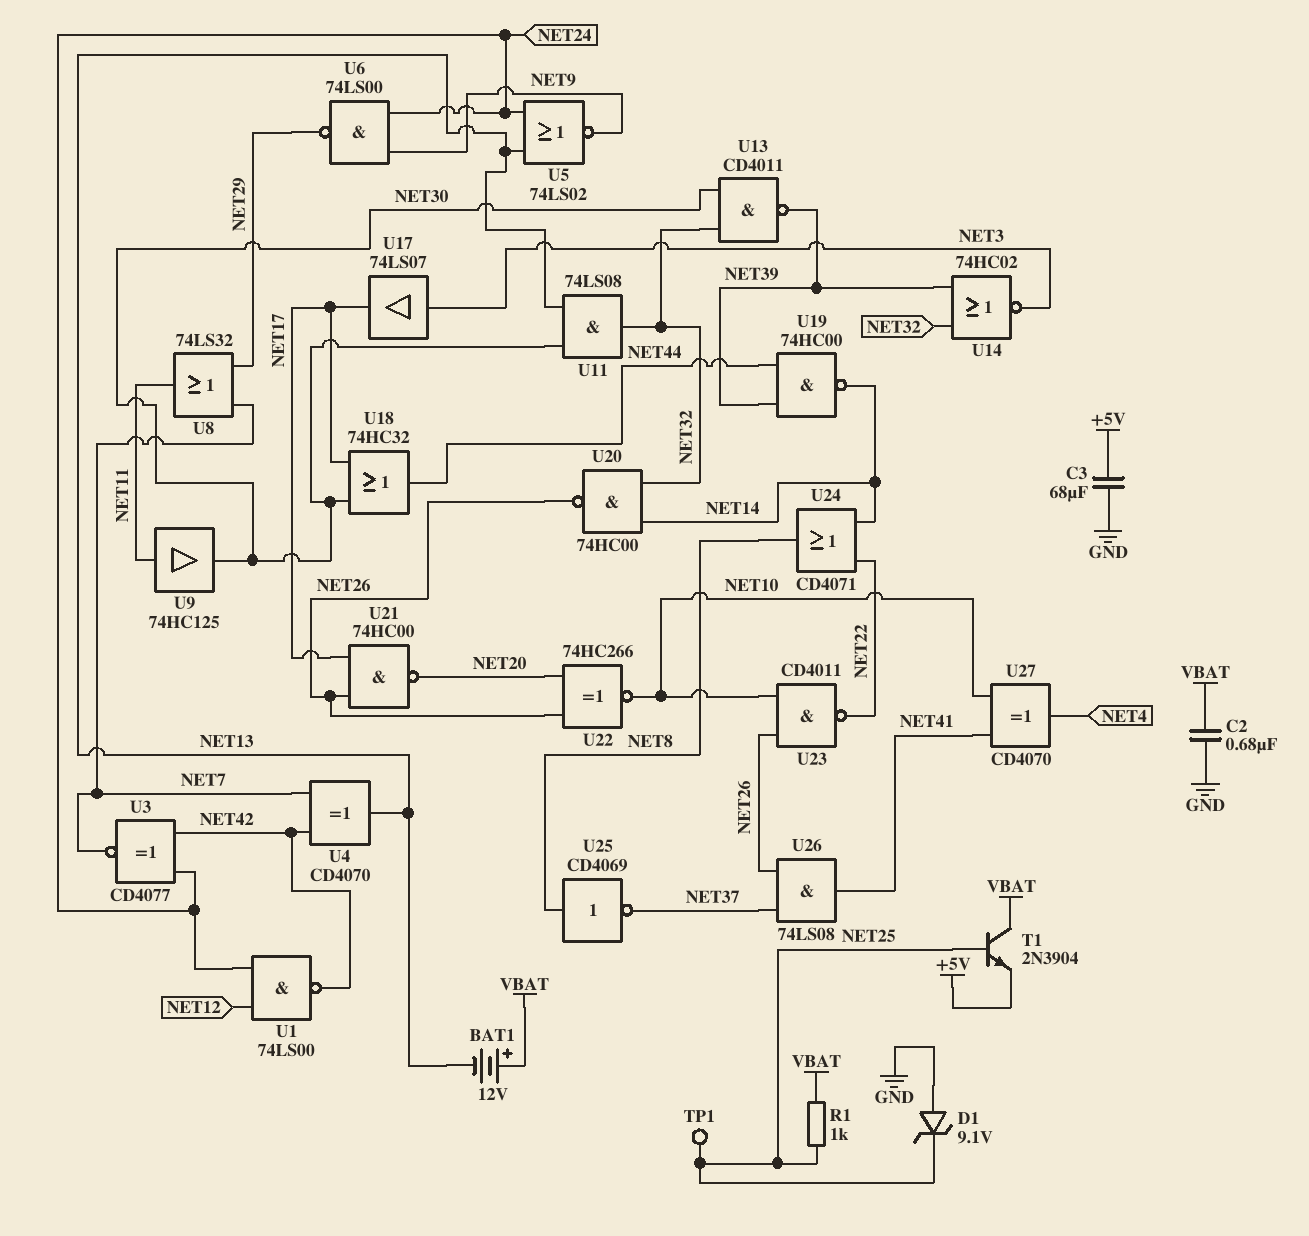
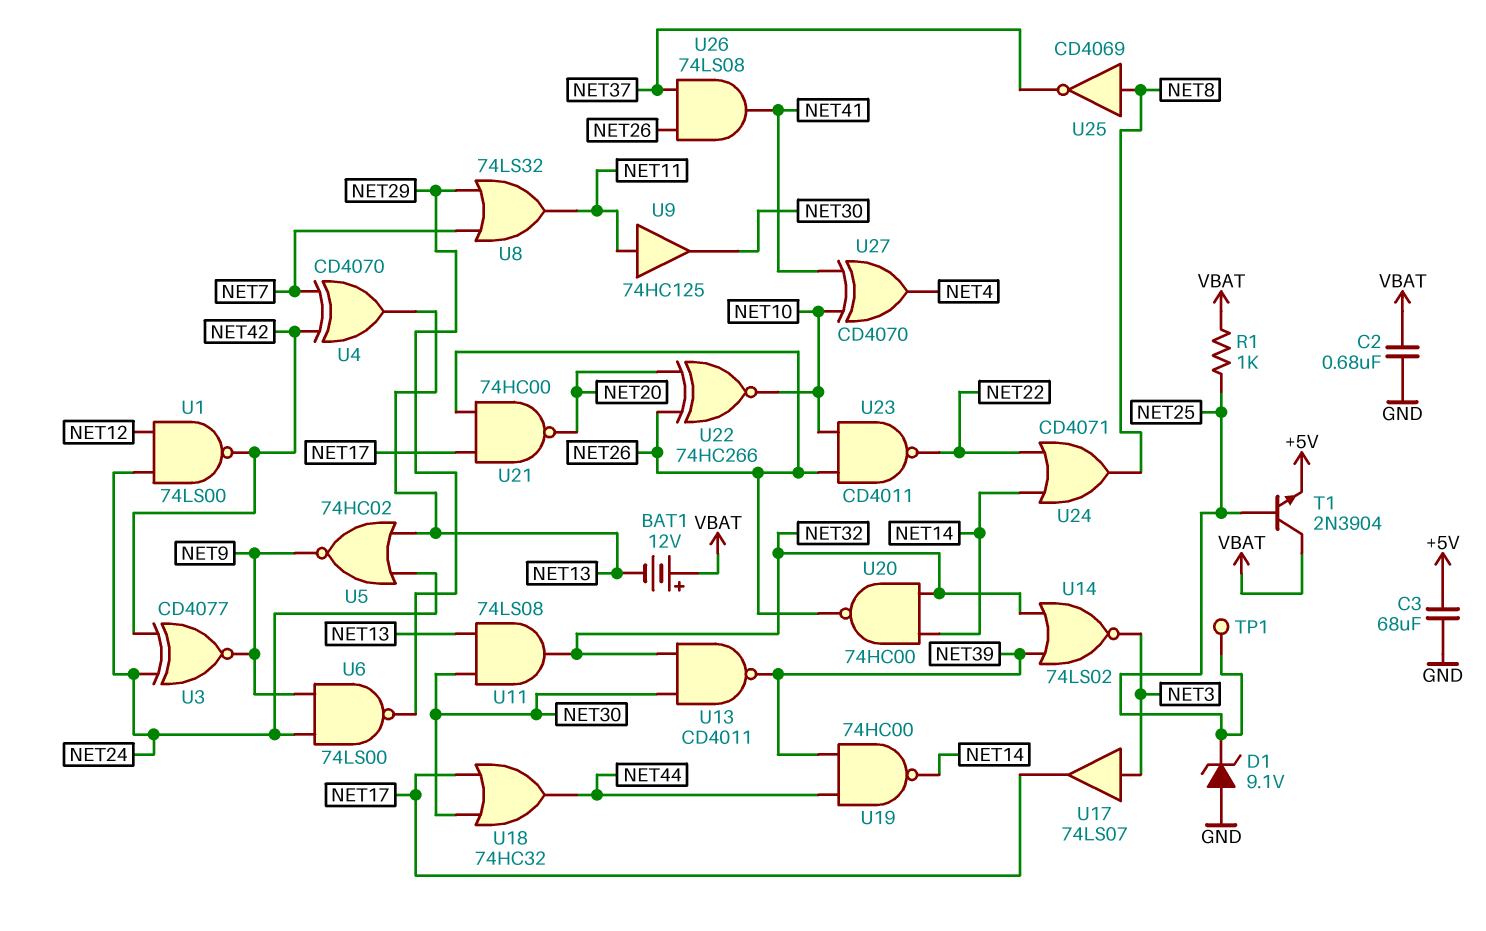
U3: XNOR CD4077 (in NET24, in NET42, out NET7) -> XNOR CD4077 (in NET24, in NET42, out NET9)
U5: NOR 74LS02 (in NET13, in NET24, out NET9) -> NOR 74HC02 (in NET13, in NET24, out NET9)
U14: NOR 74HC02 (in NET32, in NET39, out NET3) -> NOR 74LS02 (in NET32, in NET39, out NET3)

